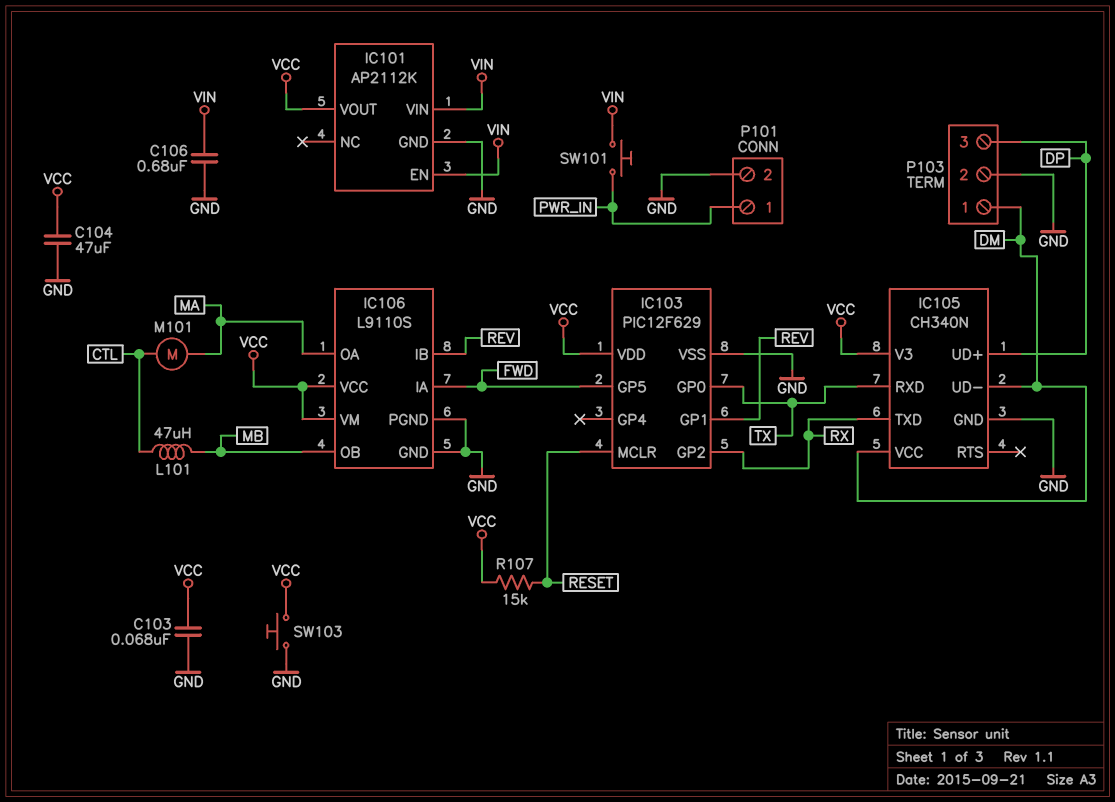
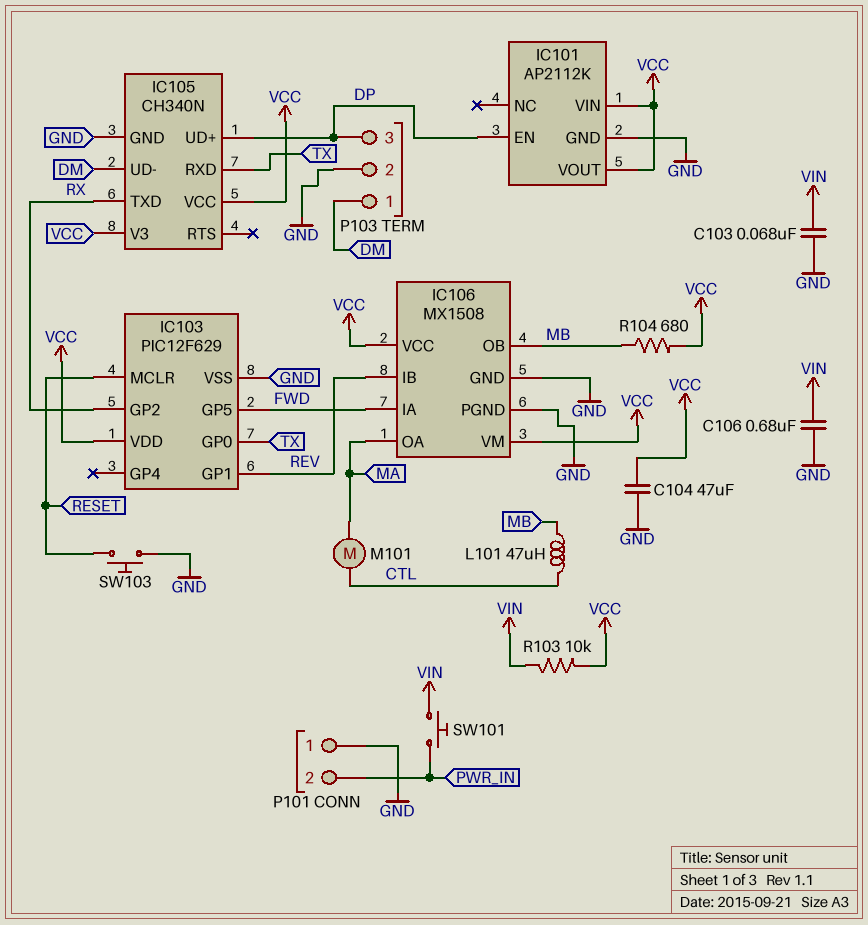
C103: 68nF (GND, VCC) -> 68nF (GND, VIN)
IC101 pin EN: VIN -> DP
IC101 pin VIN: VIN -> VCC
IC105 pin VCC: DM -> VCC
IC106: L9110S -> MX1508
P101 pin 1: PWR_IN -> GND
P101 pin 2: GND -> PWR_IN
R103: none -> 10k (VCC, VIN)
R104: none -> 680 (MB, VCC)
R107: 15k (RESET, VCC) -> none
SW103: button (GND, VCC) -> button (GND, RESET)

